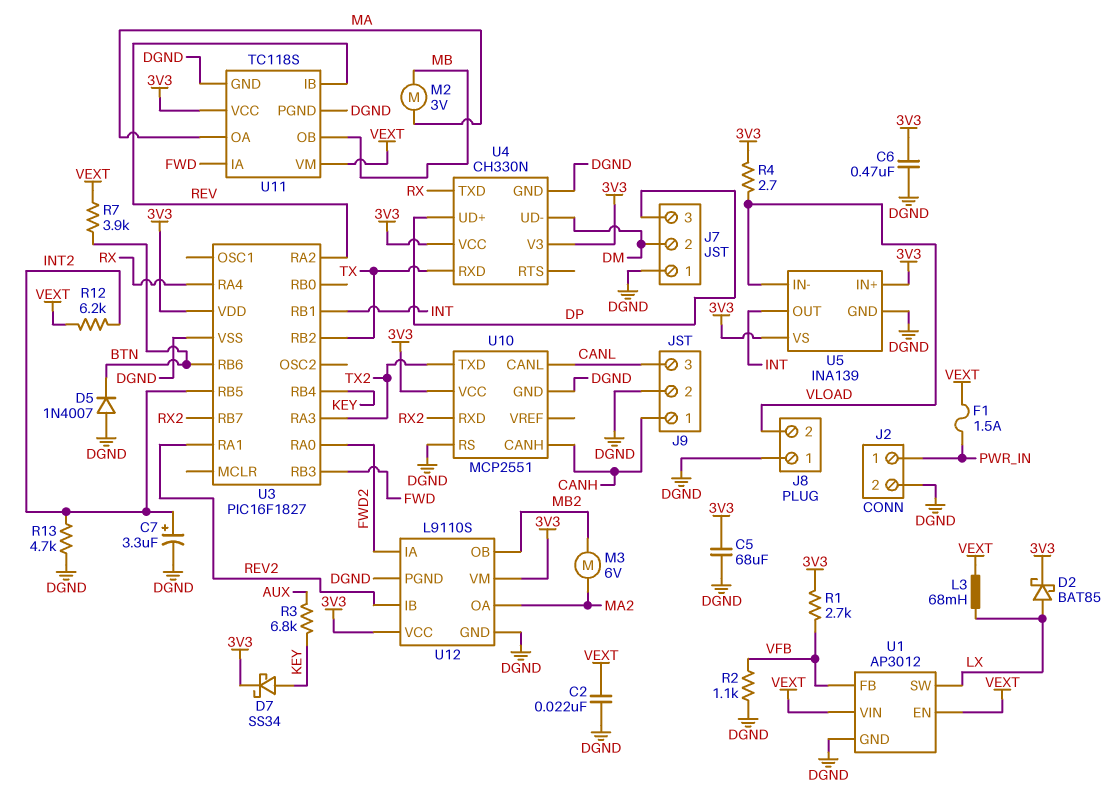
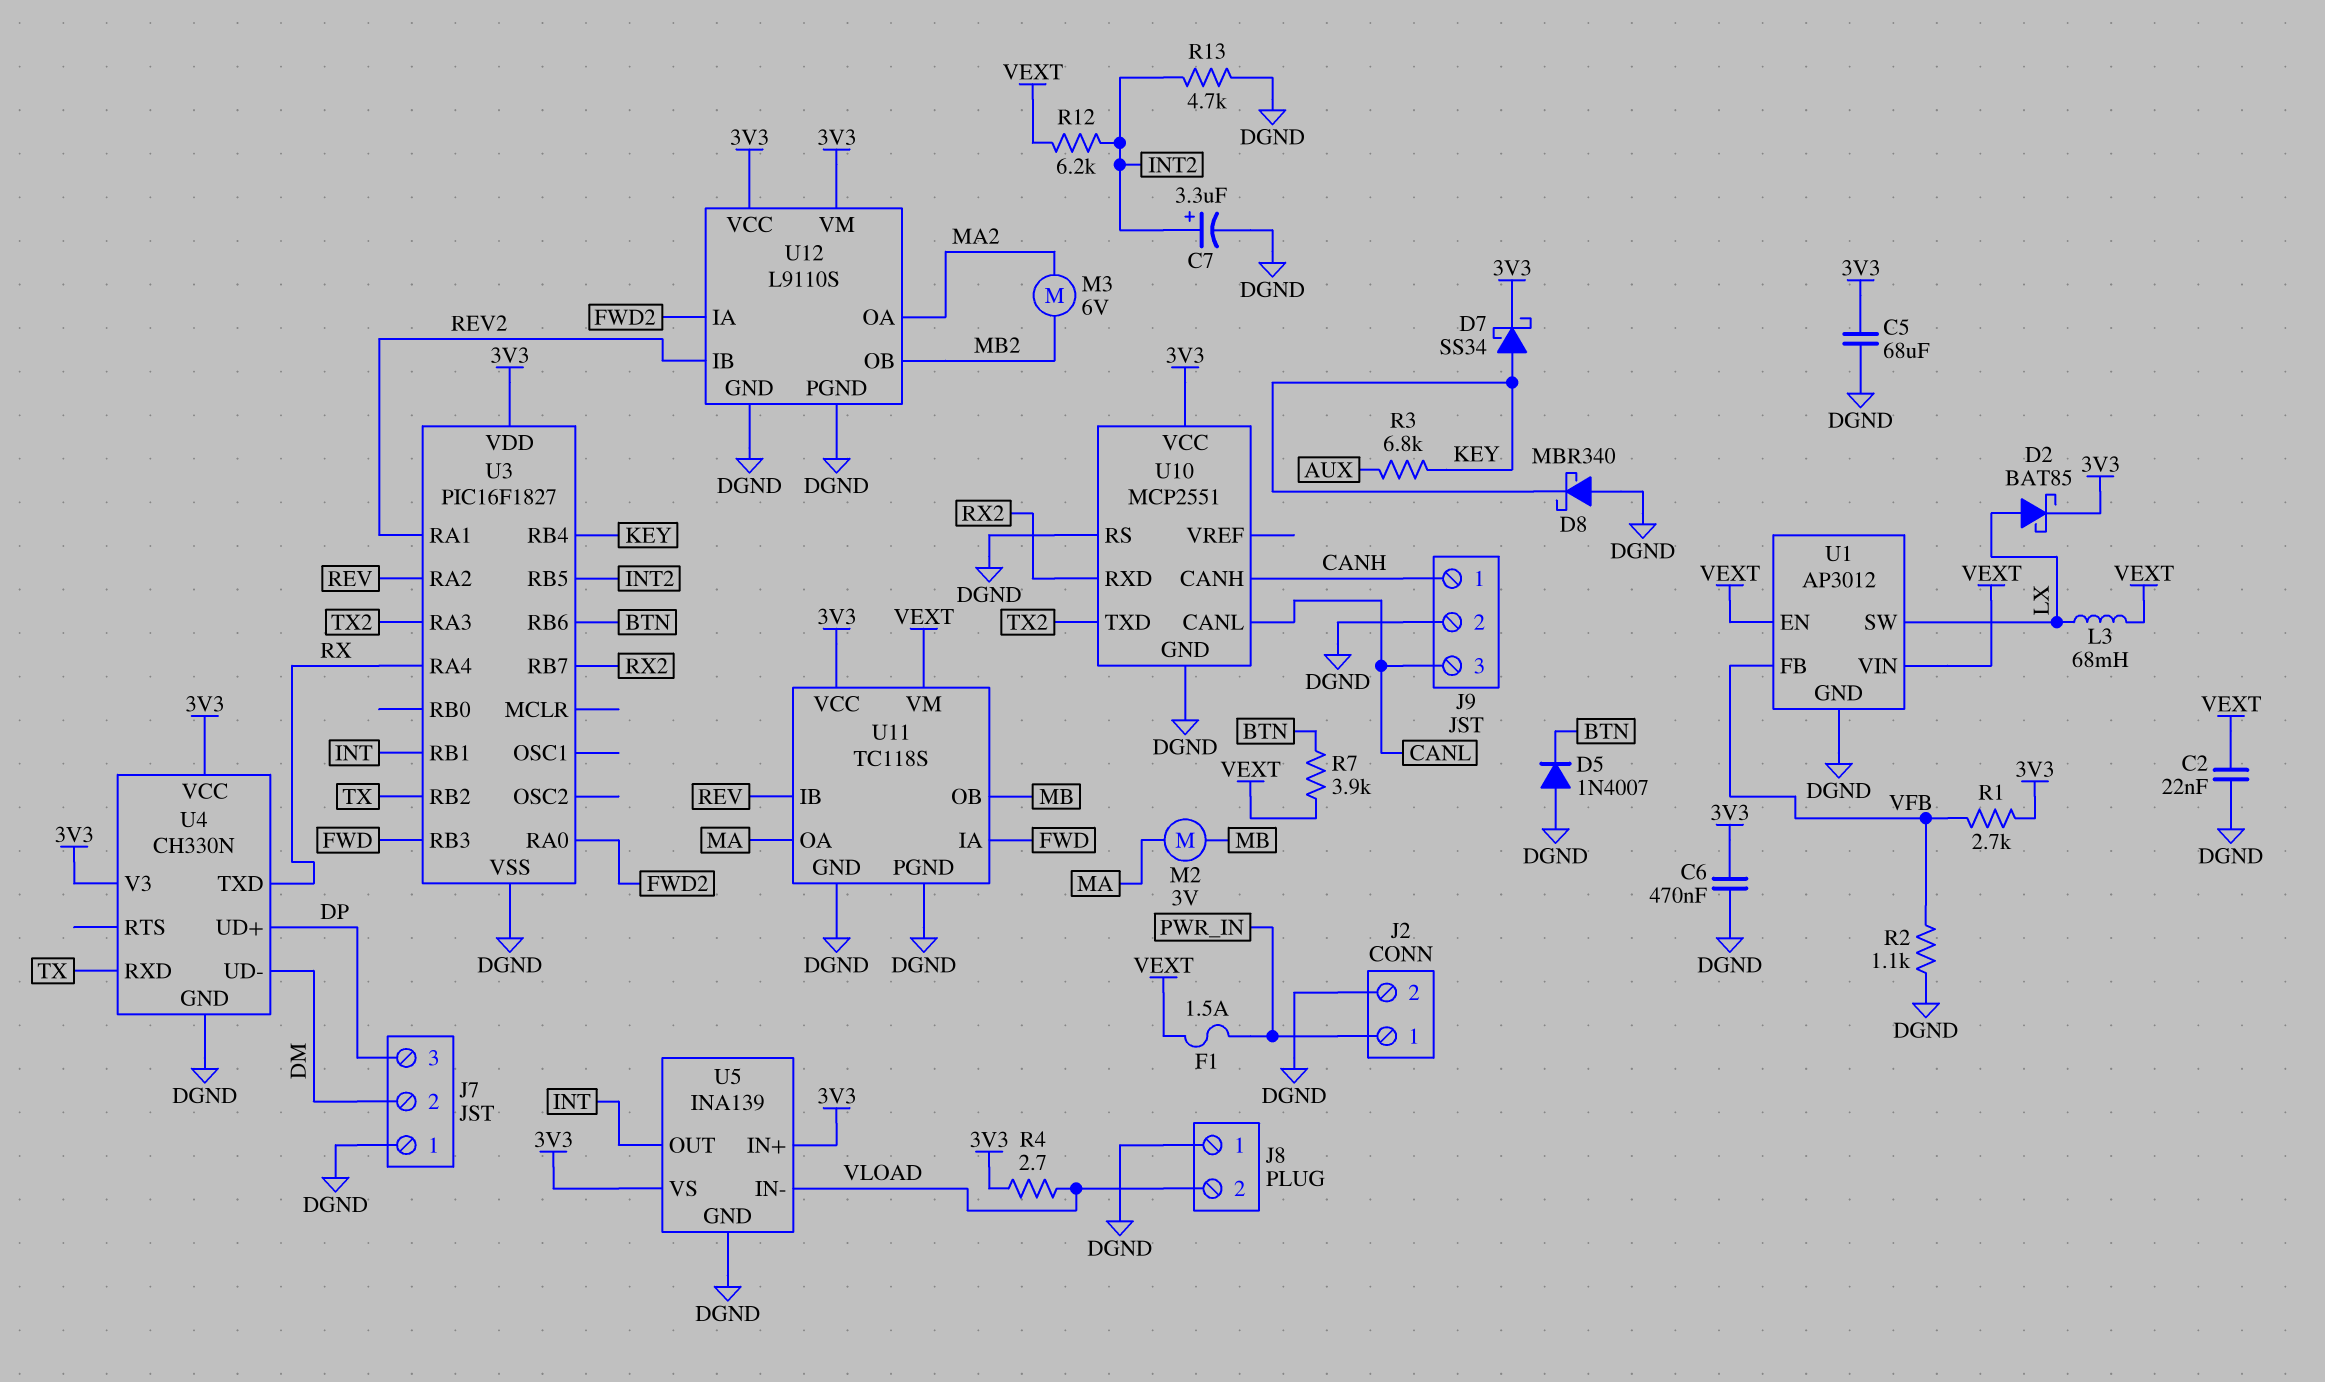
D8: none -> schottky MBR340 (A DGND, K KEY)

